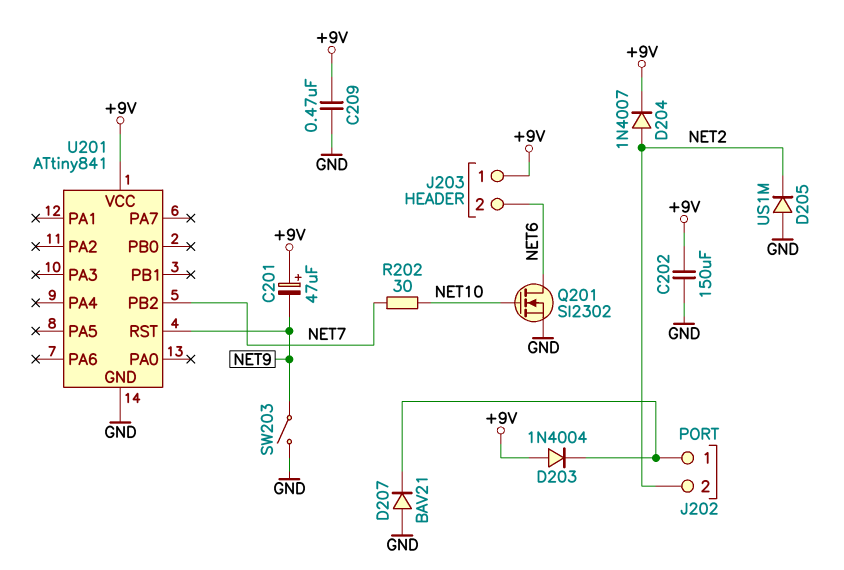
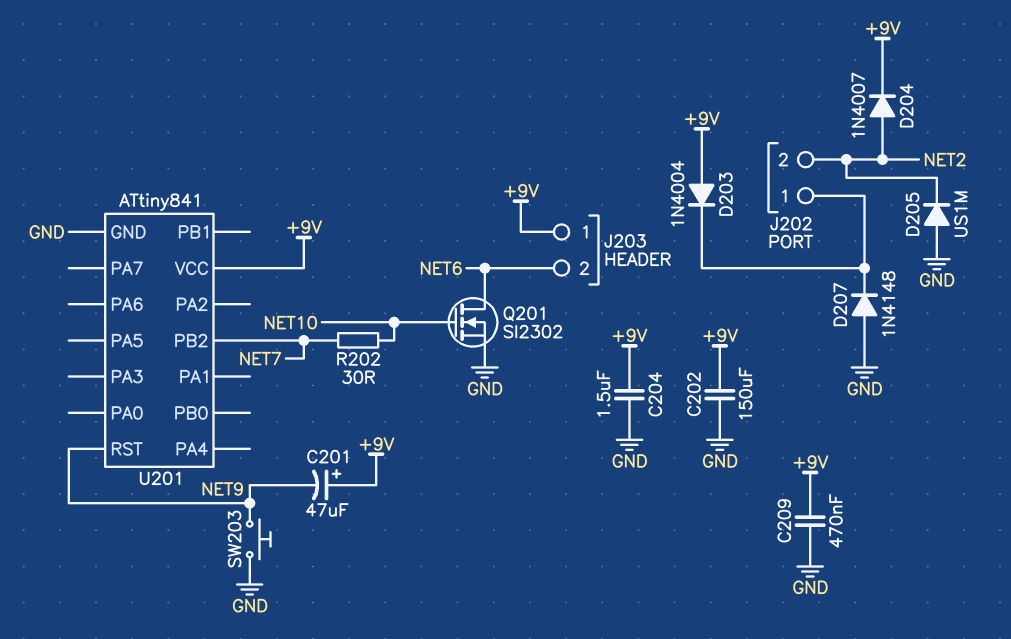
C204: none -> 1.5uF (+9V, GND)
D207: diode BAV21 (A GND, K J202/1) -> diode 1N4148 (A GND, K J202/1)
SW203: switch (GND, NET9) -> button (GND, NET9)

